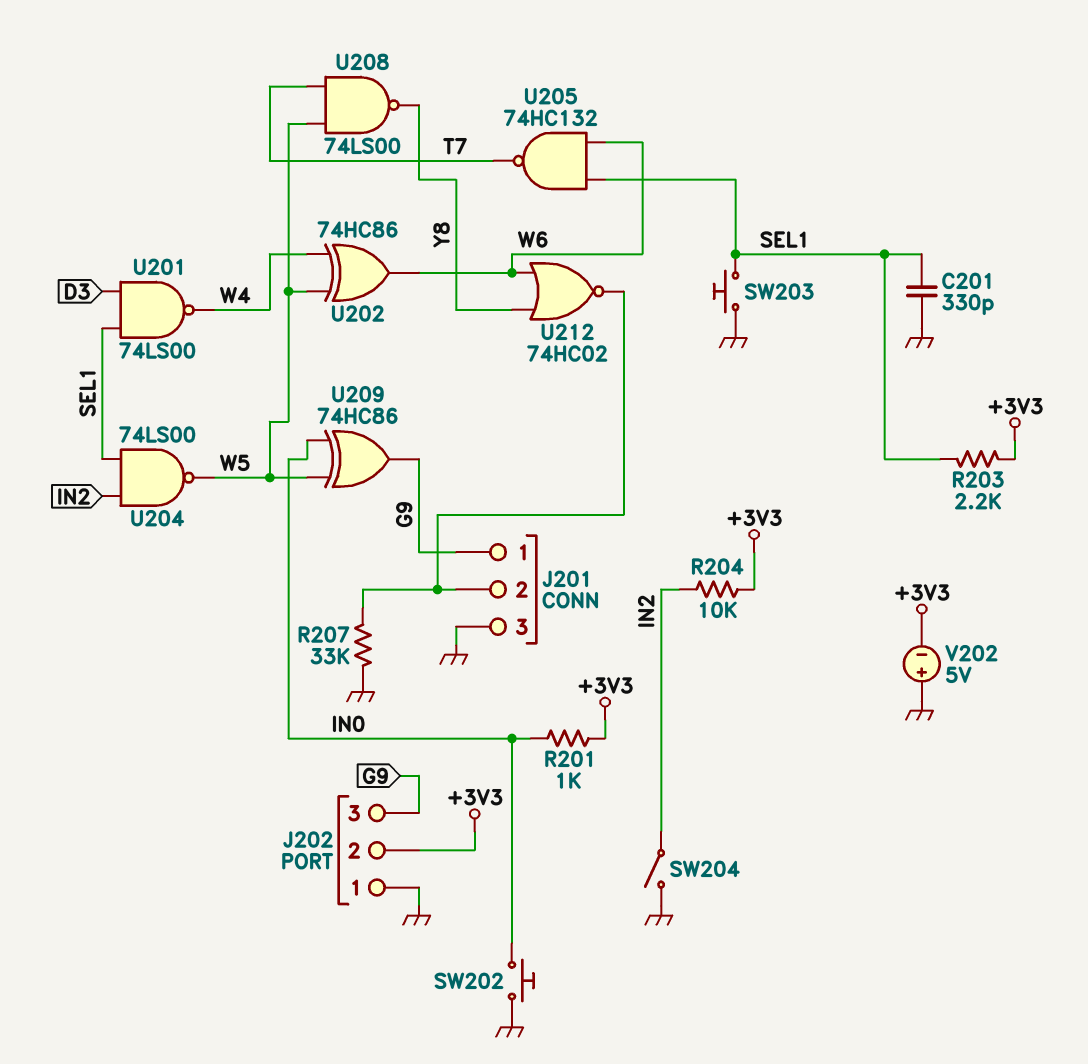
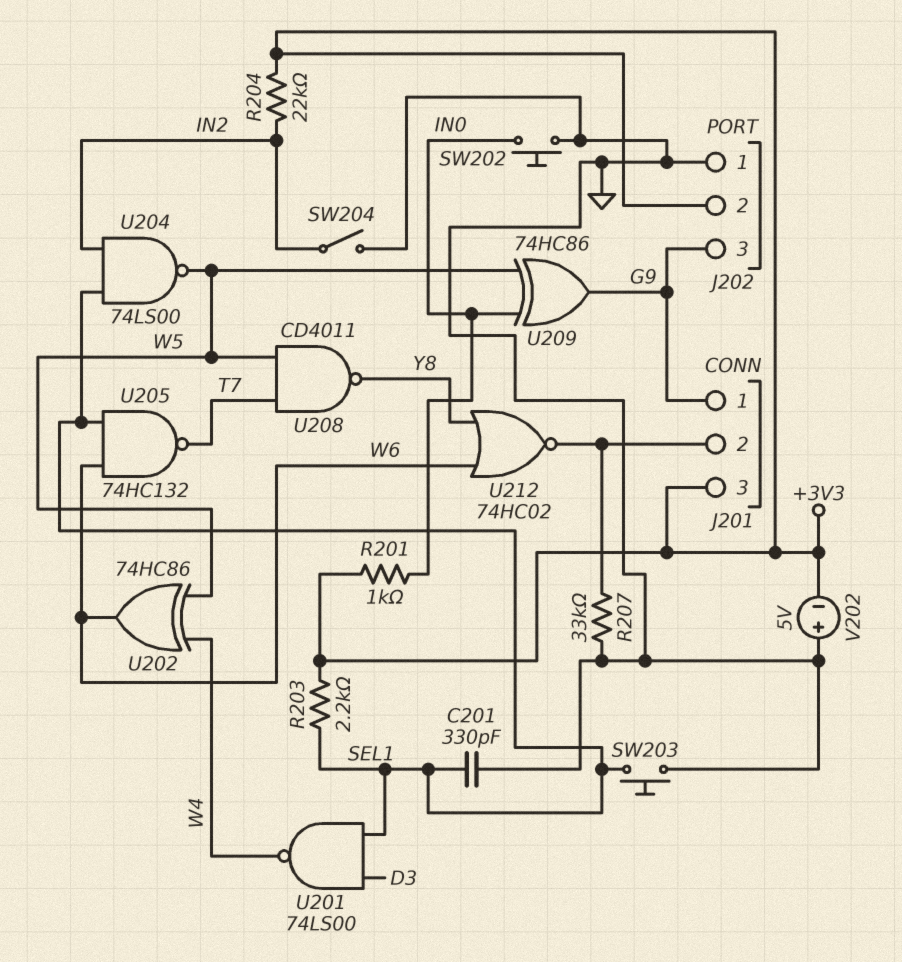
J201 pin 3: GND -> +3V3
R204: 10k (+3V3, IN2) -> 22k (+3V3, IN2)
U208: NAND 74LS00 (in T7, in W5, out Y8) -> NAND CD4011 (in T7, in W5, out Y8)

